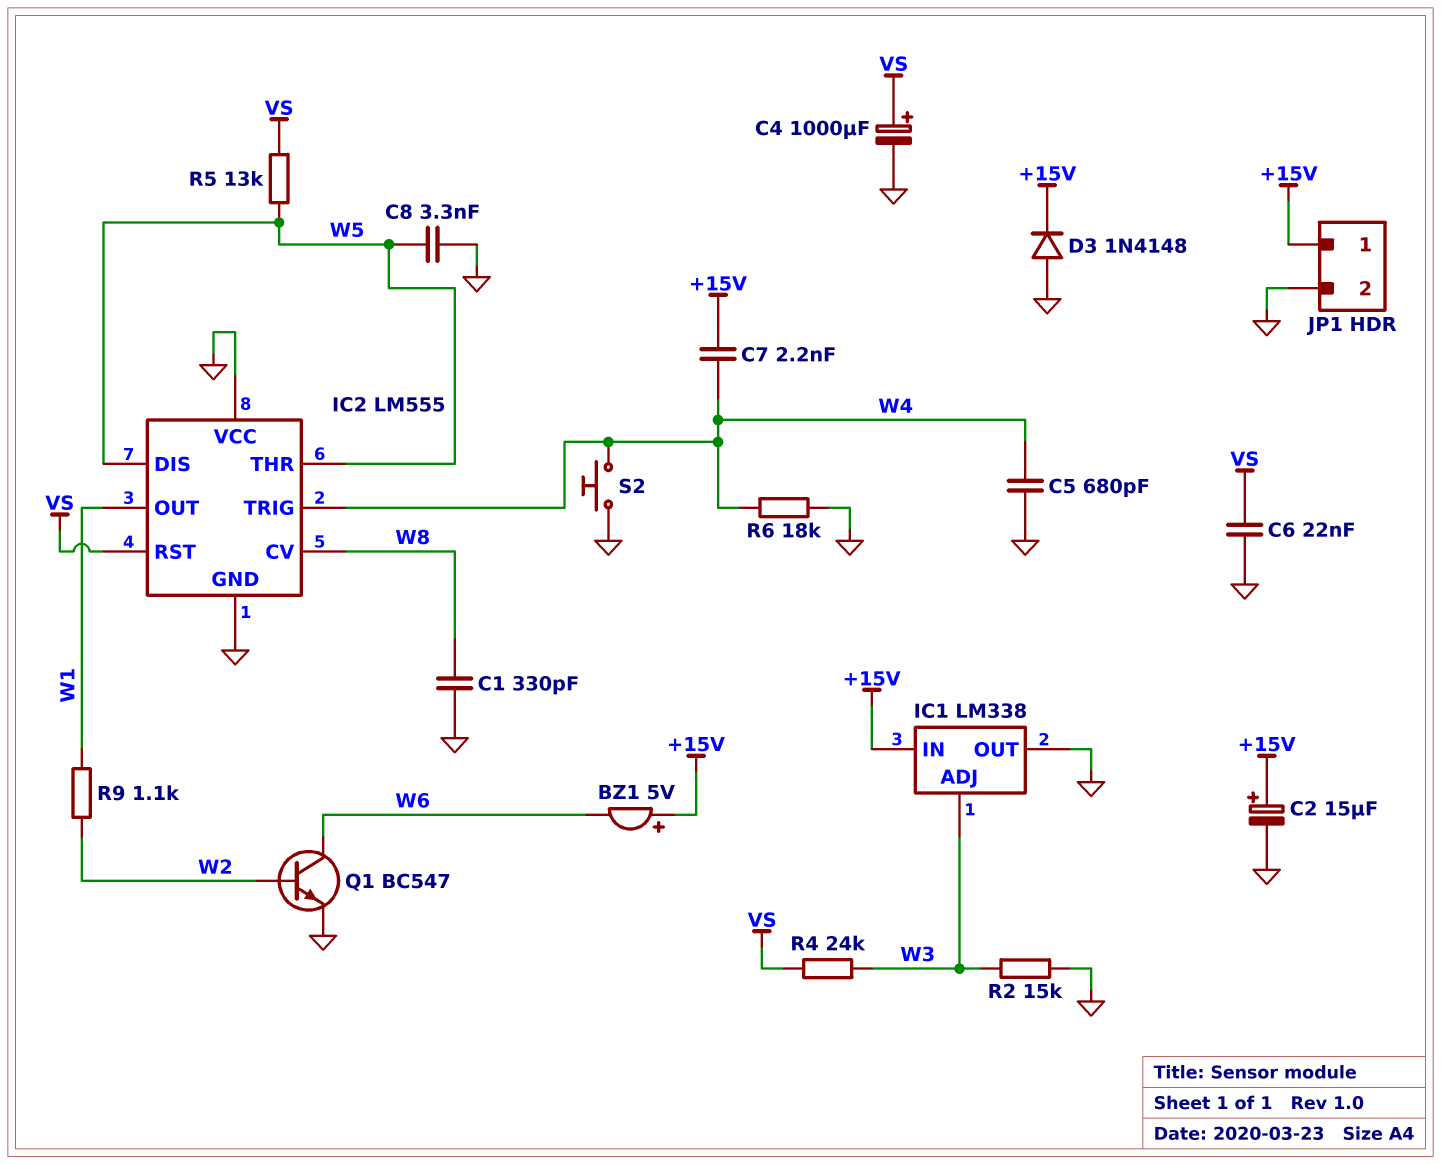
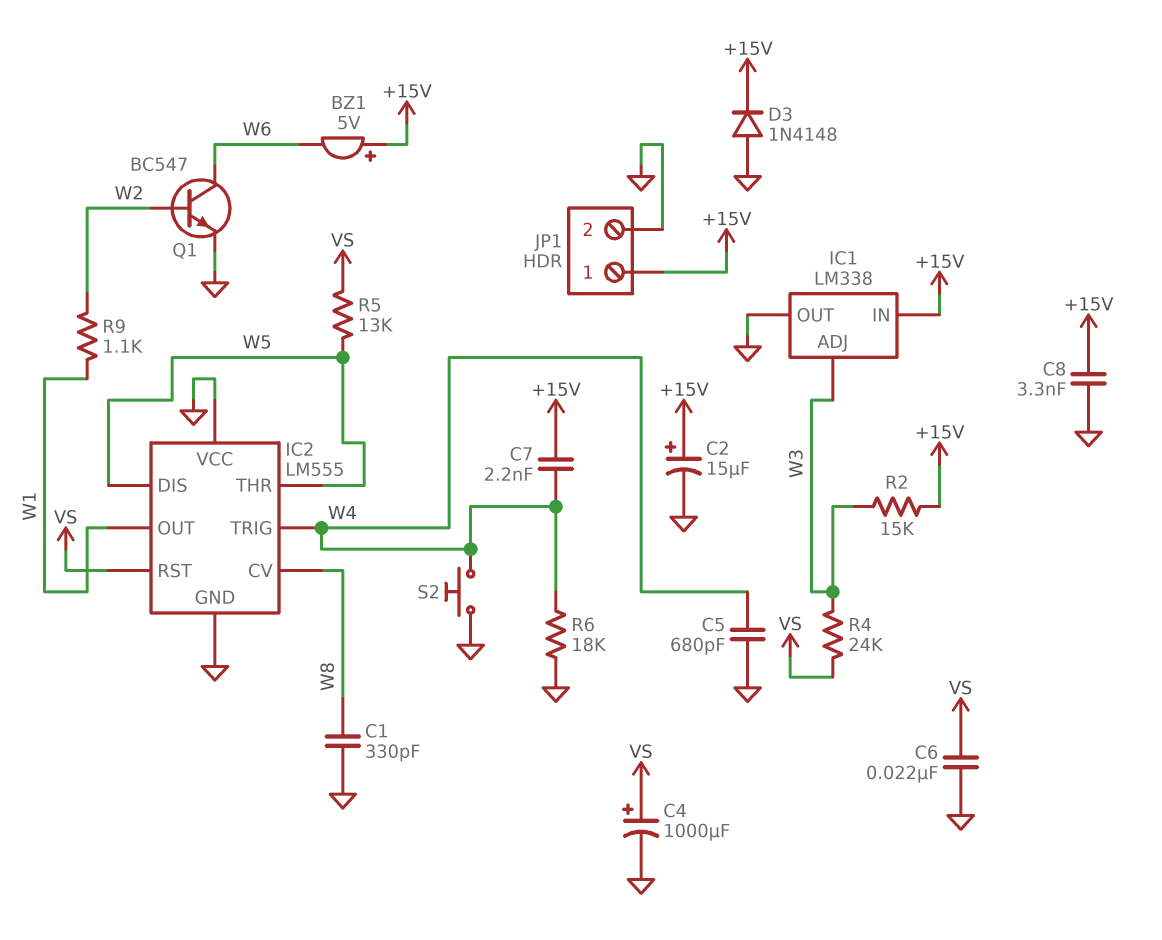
C8: 3.3nF (GND, W5) -> 3.3nF (+15V, GND)
R2: 15k (GND, W3) -> 15k (+15V, W3)

